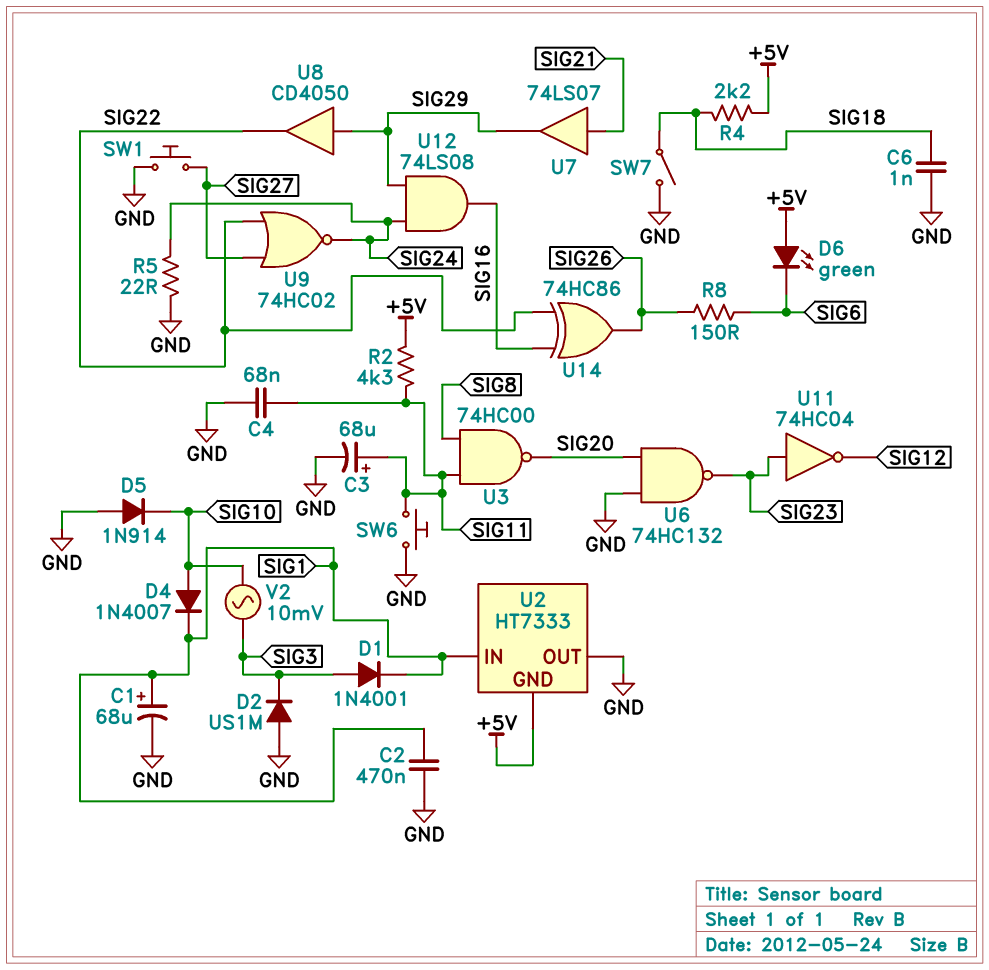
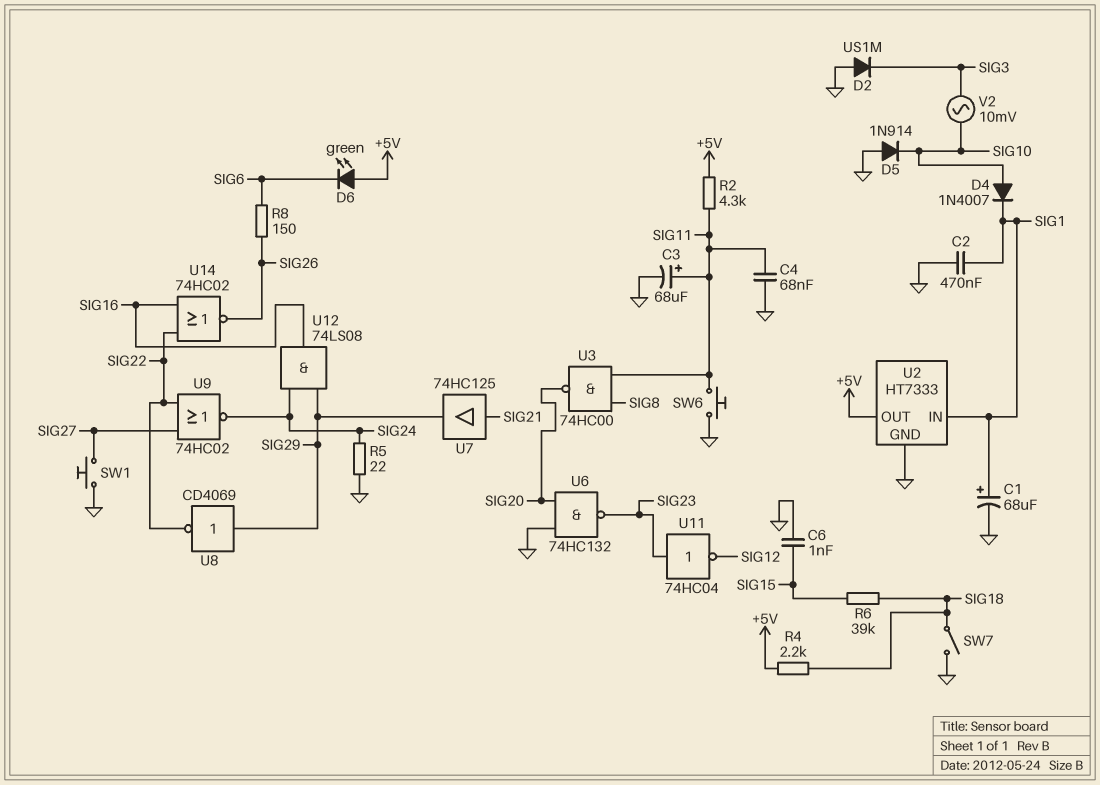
C6: 1nF (GND, SIG18) -> 1nF (GND, SIG15)
D1: diode 1N4001 (A SIG3, K SIG1) -> none
R6: none -> 39k (SIG15, SIG18)
U2 pin GND: +5V -> GND
U2 pin OUT: GND -> +5V
U7: buffer 74LS07 (in SIG21, out SIG29) -> buffer 74HC125 (in SIG21, out SIG29)
U8: buffer CD4050 (in SIG29, out SIG22) -> NOT CD4069 (in SIG29, out SIG22)
U14: XOR 74HC86 (in SIG16, in SIG22, out SIG26) -> NOR 74HC02 (in SIG16, in SIG22, out SIG26)

